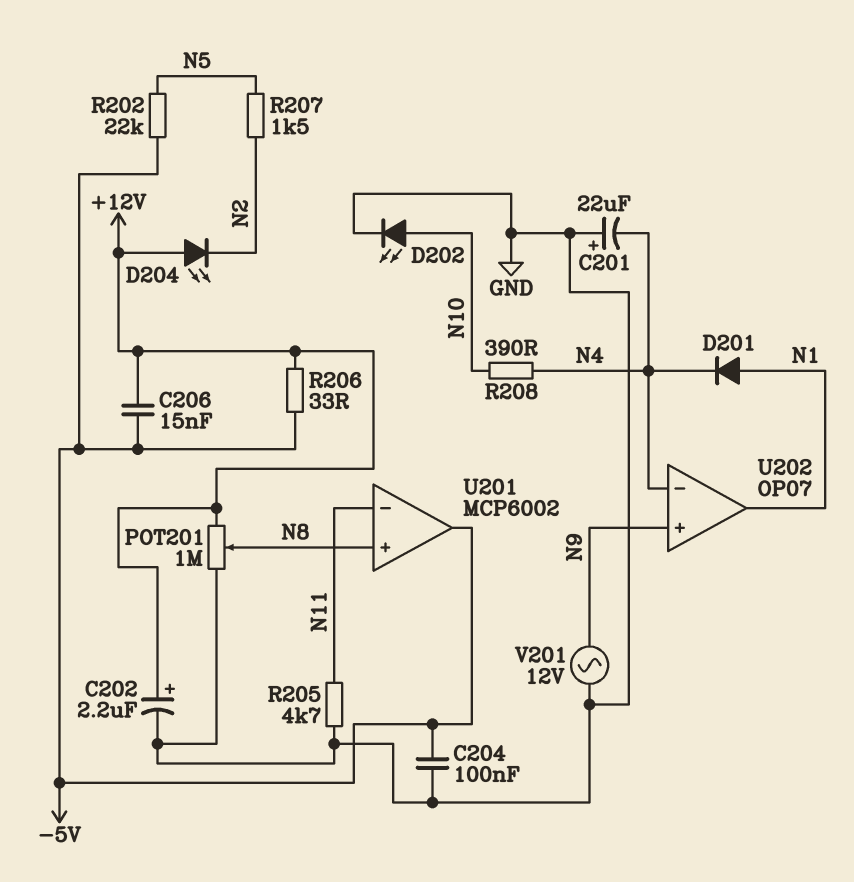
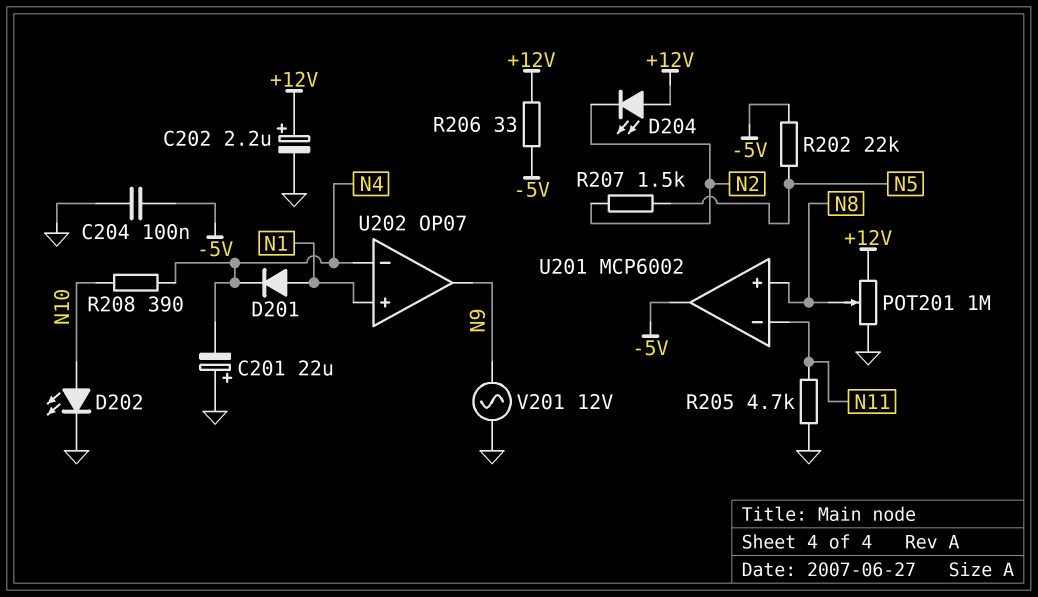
C206: 15nF (+12V, -5V) -> none
U202 pin in+: N9 -> N1
U202 pin out: N1 -> N9

